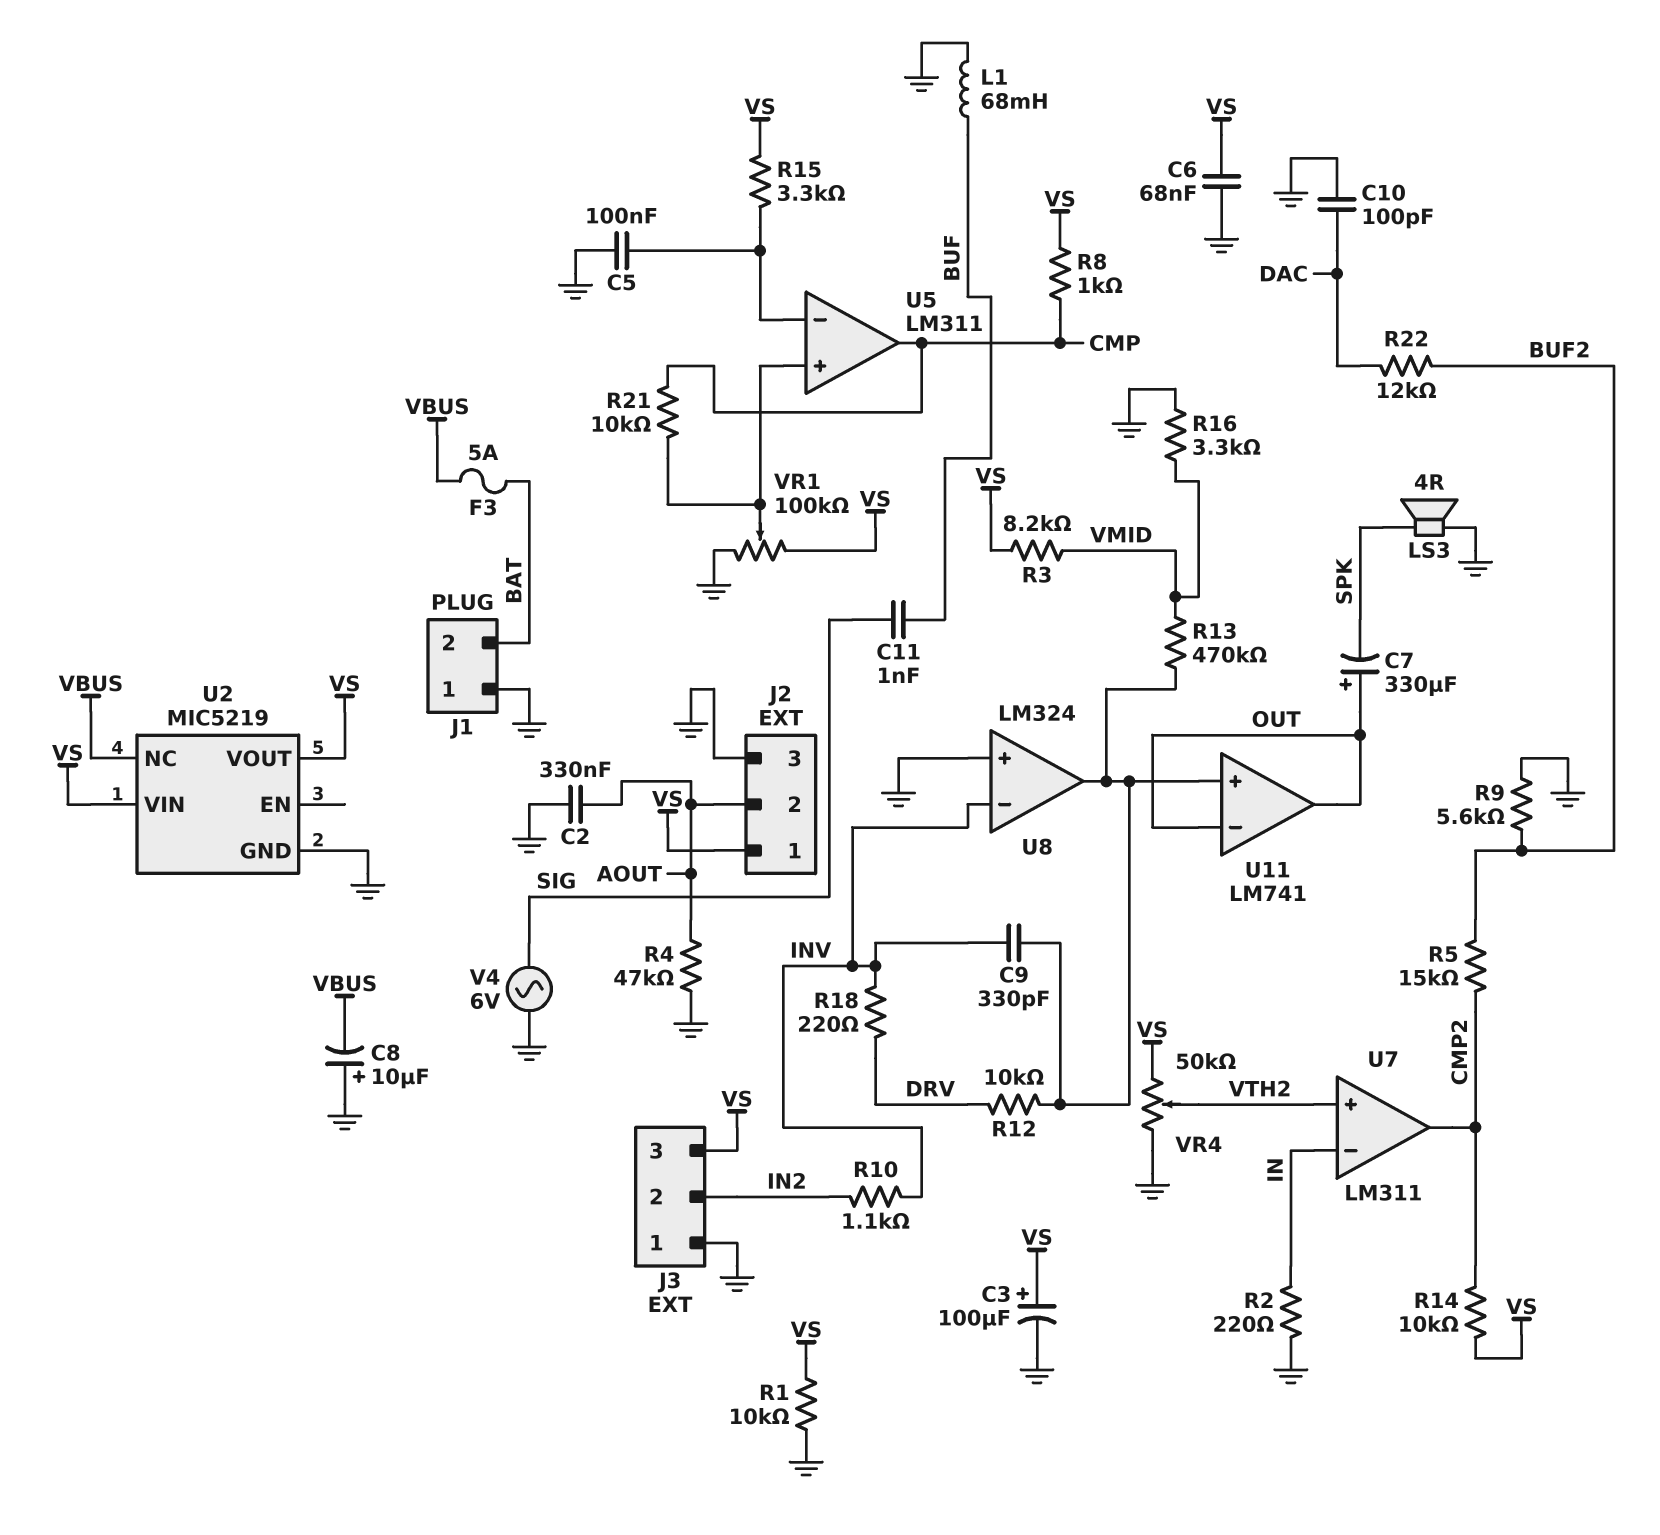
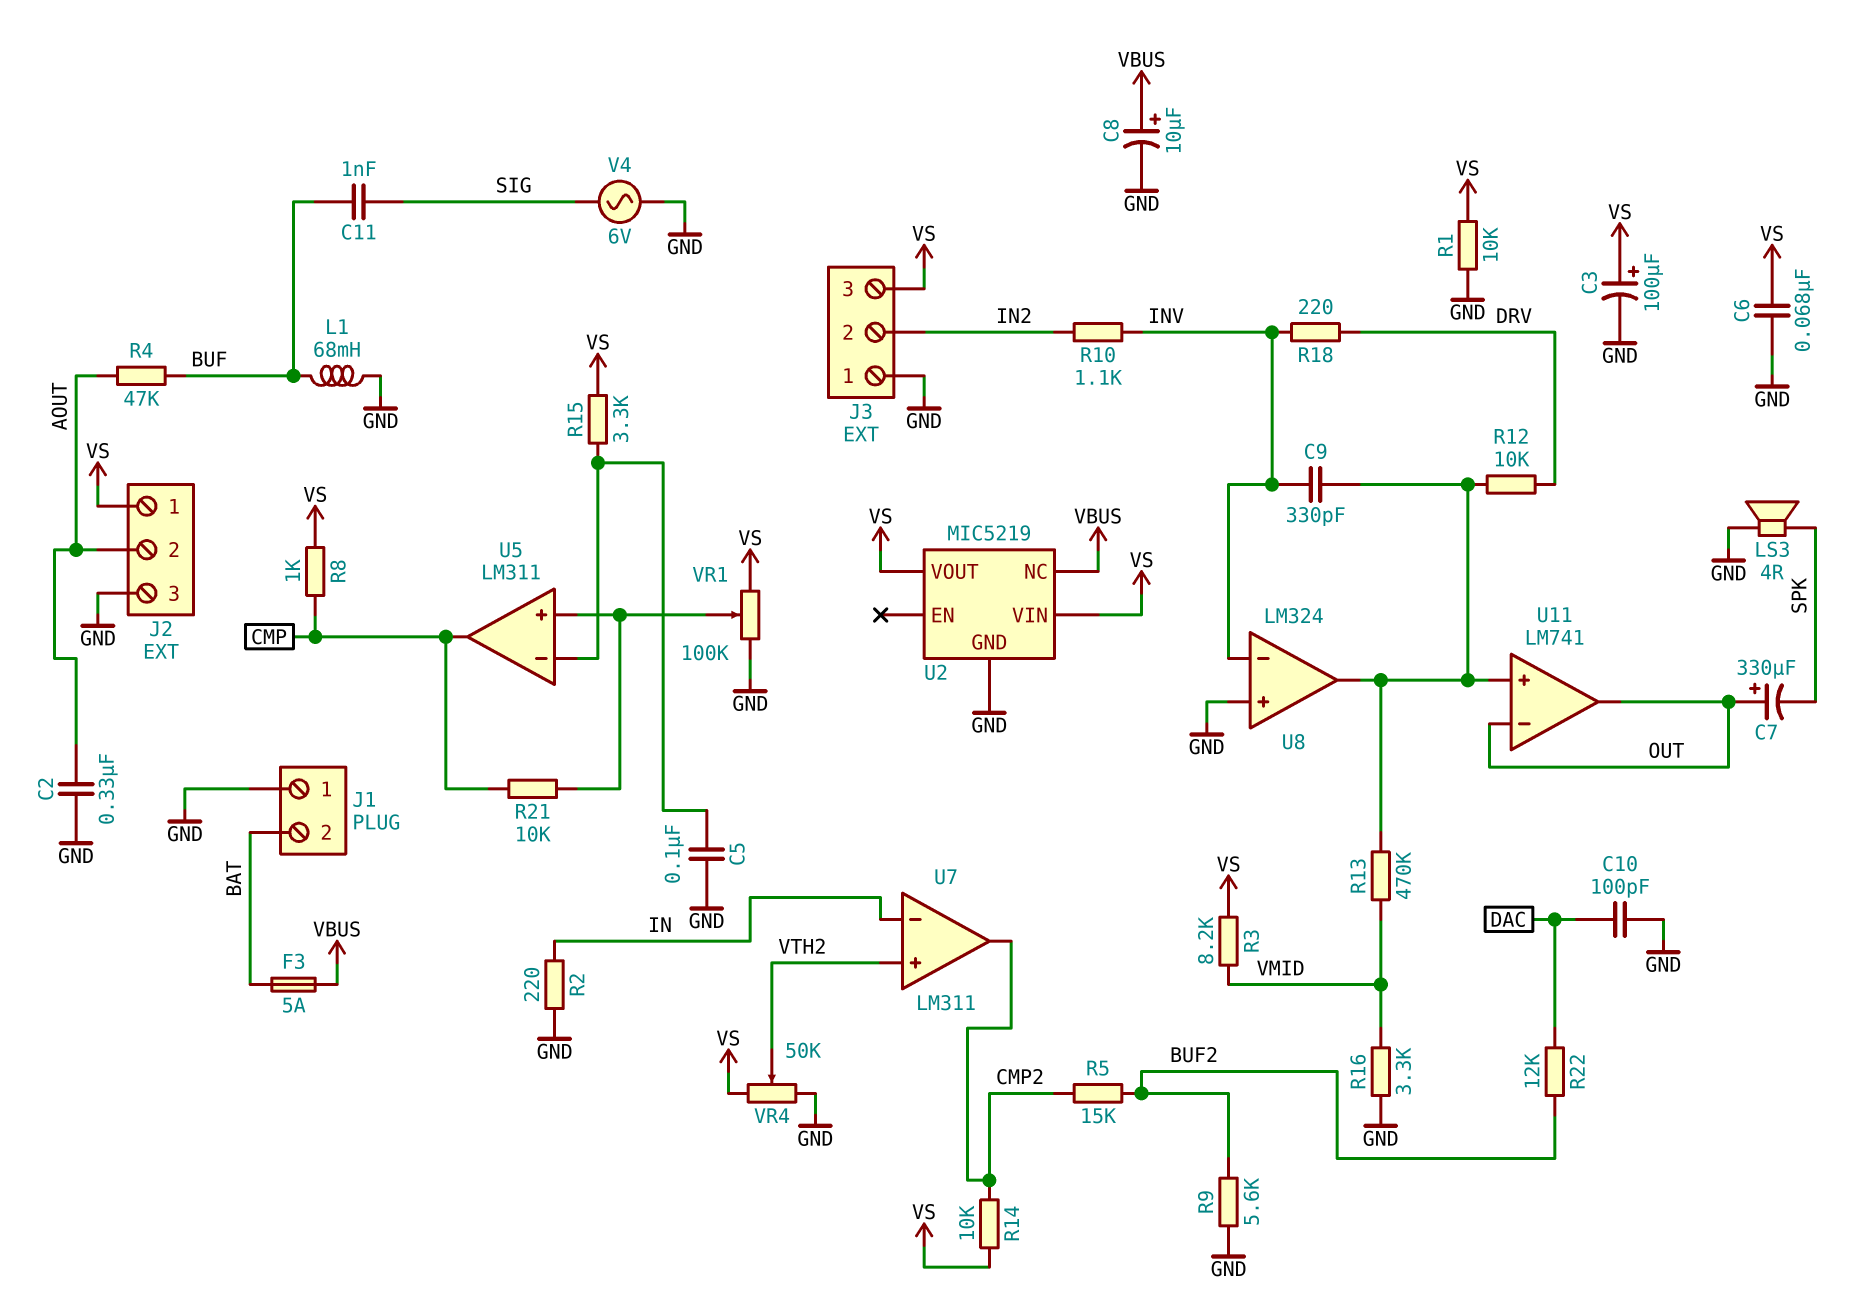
C8: 10uF (plus GND, minus VBUS) -> 10uF (plus VBUS, minus GND)
R4: 47k (AOUT, GND) -> 47k (AOUT, BUF)

